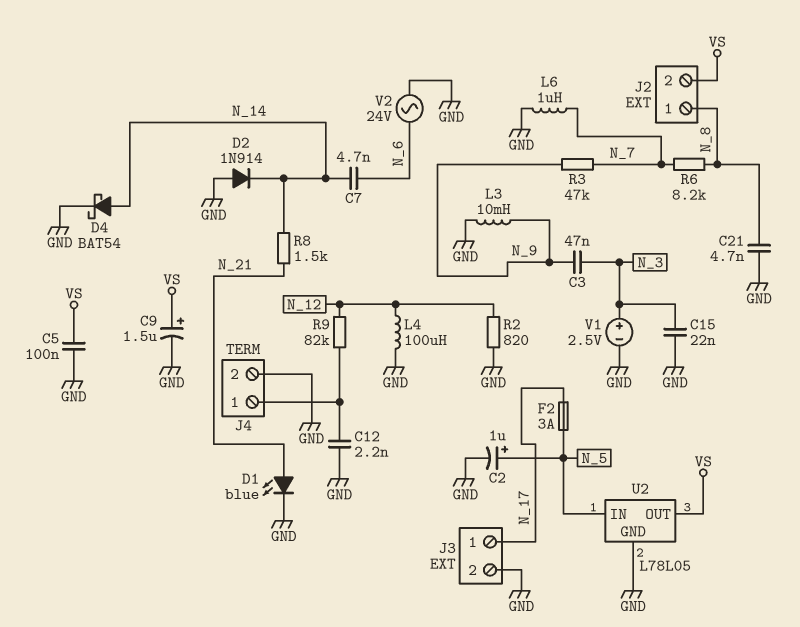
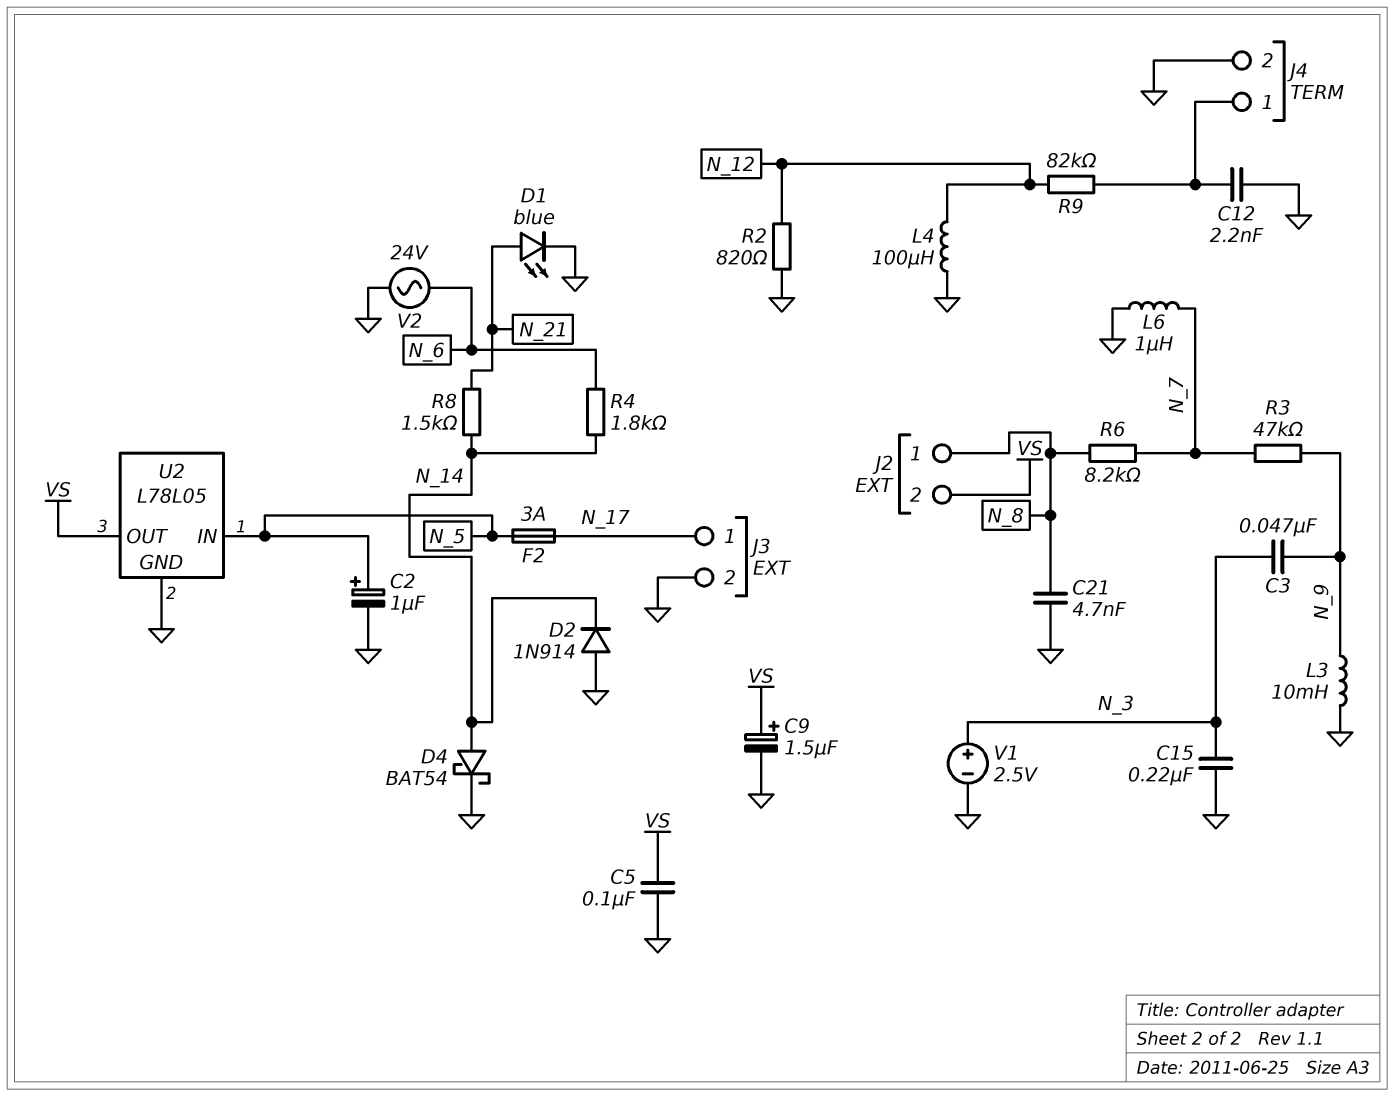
C7: 4.7nF (N_6, N_14) -> none
C15: 22nF (GND, N_3) -> 220nF (GND, N_3)
R4: none -> 1.8k (N_6, N_14)

